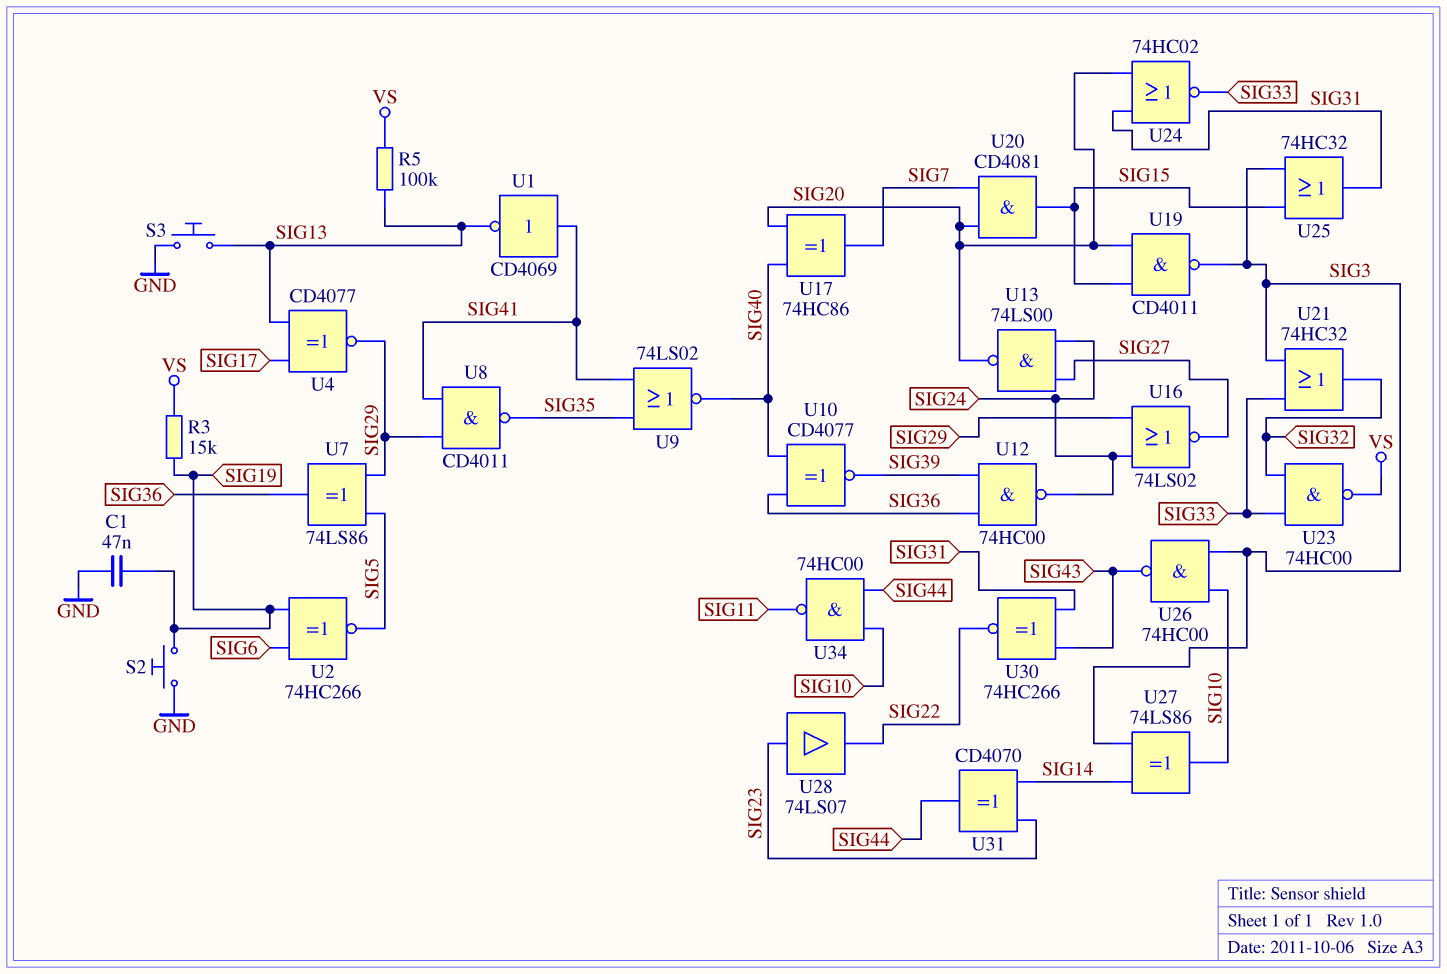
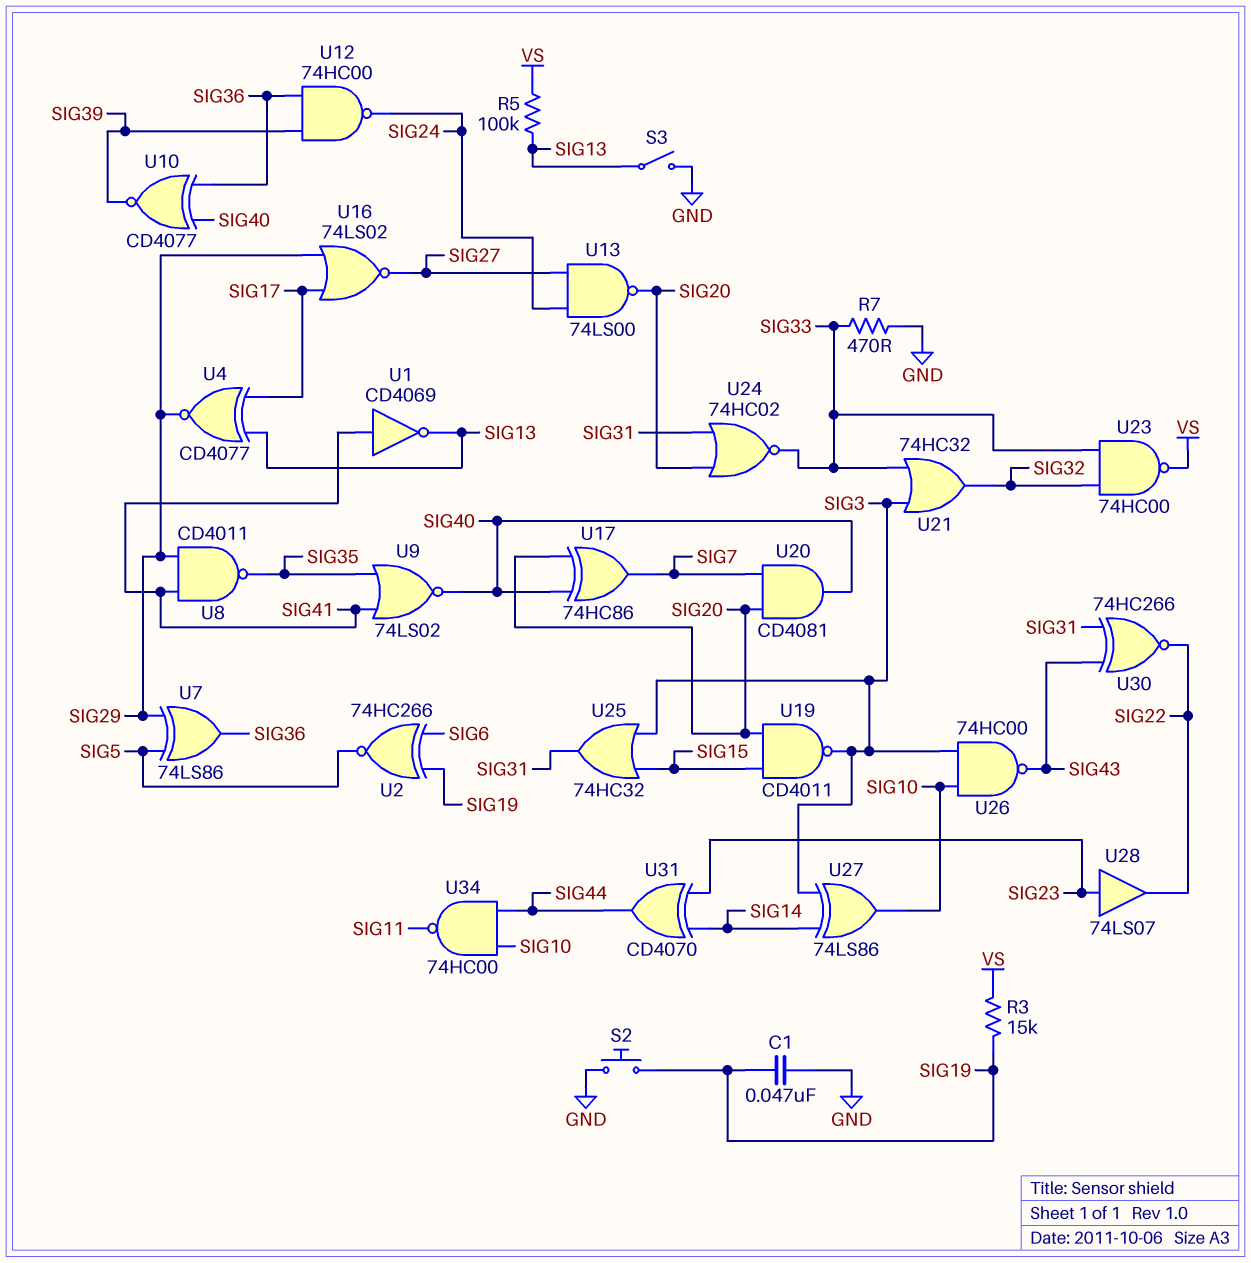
R7: none -> 470 (GND, SIG33)
S3: button (GND, SIG13) -> switch (GND, SIG13)
U16: NOR 74LS02 (in SIG24, in SIG29, out SIG27) -> NOR 74LS02 (in SIG17, in SIG29, out SIG27)
U20: AND CD4081 (in SIG7, in SIG20, out SIG15) -> AND CD4081 (in SIG7, in SIG20, out SIG40)

